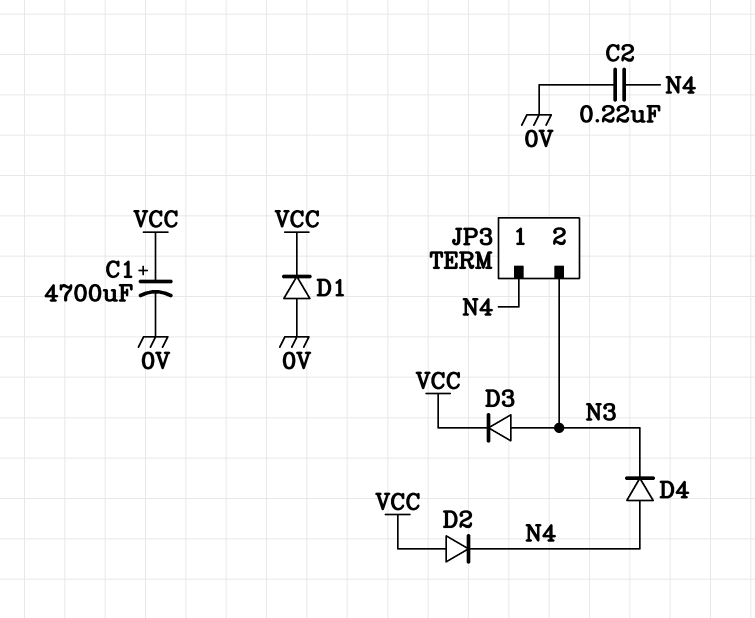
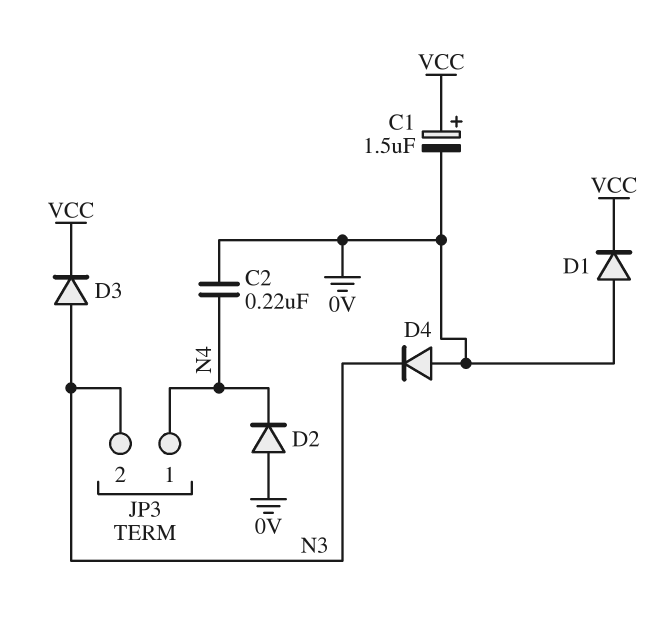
C1: 4700uF (plus VCC, minus 0V) -> 1.5uF (plus VCC, minus 0V)
D2: diode (A VCC, K N4) -> diode (A 0V, K N4)
D4: diode (A N4, K N3) -> diode (A 0V, K N3)

